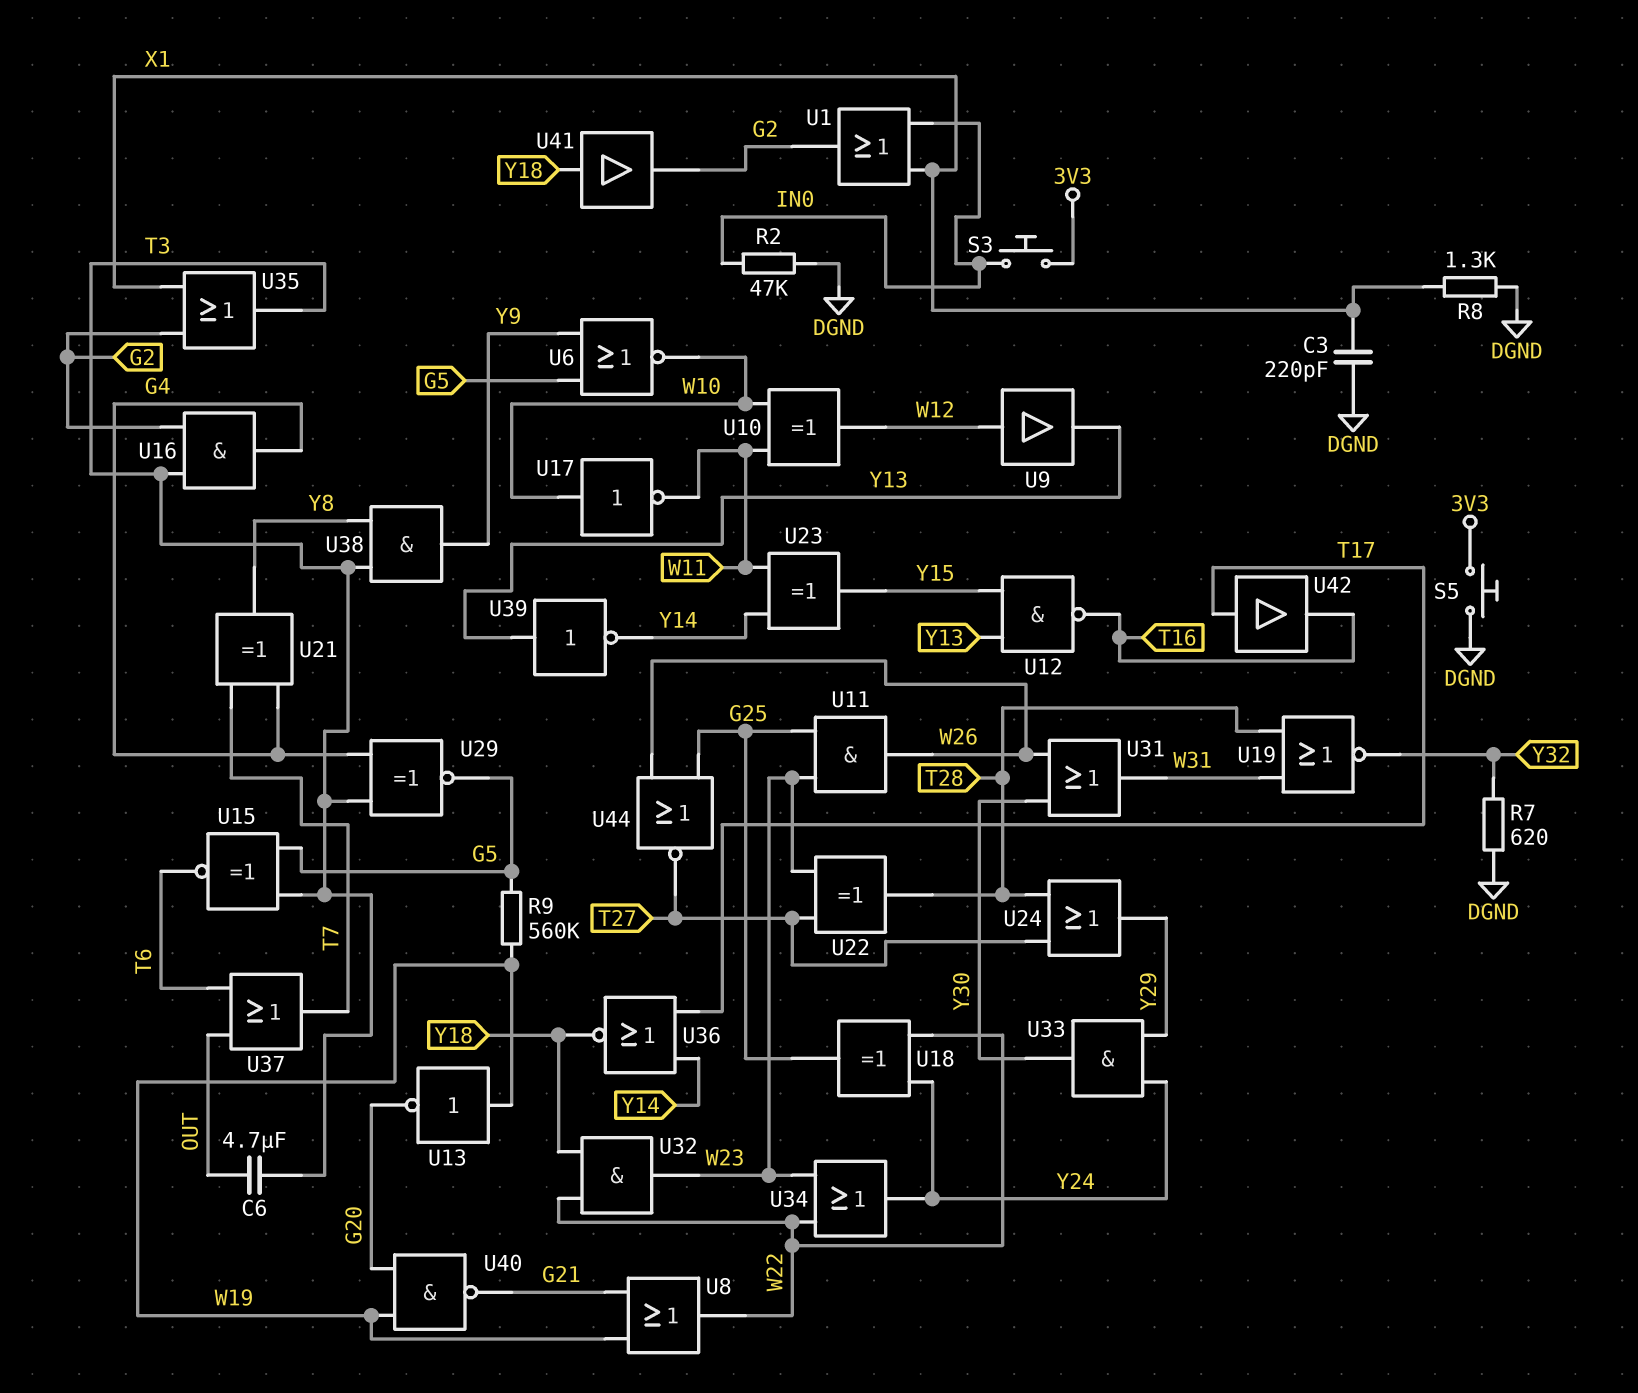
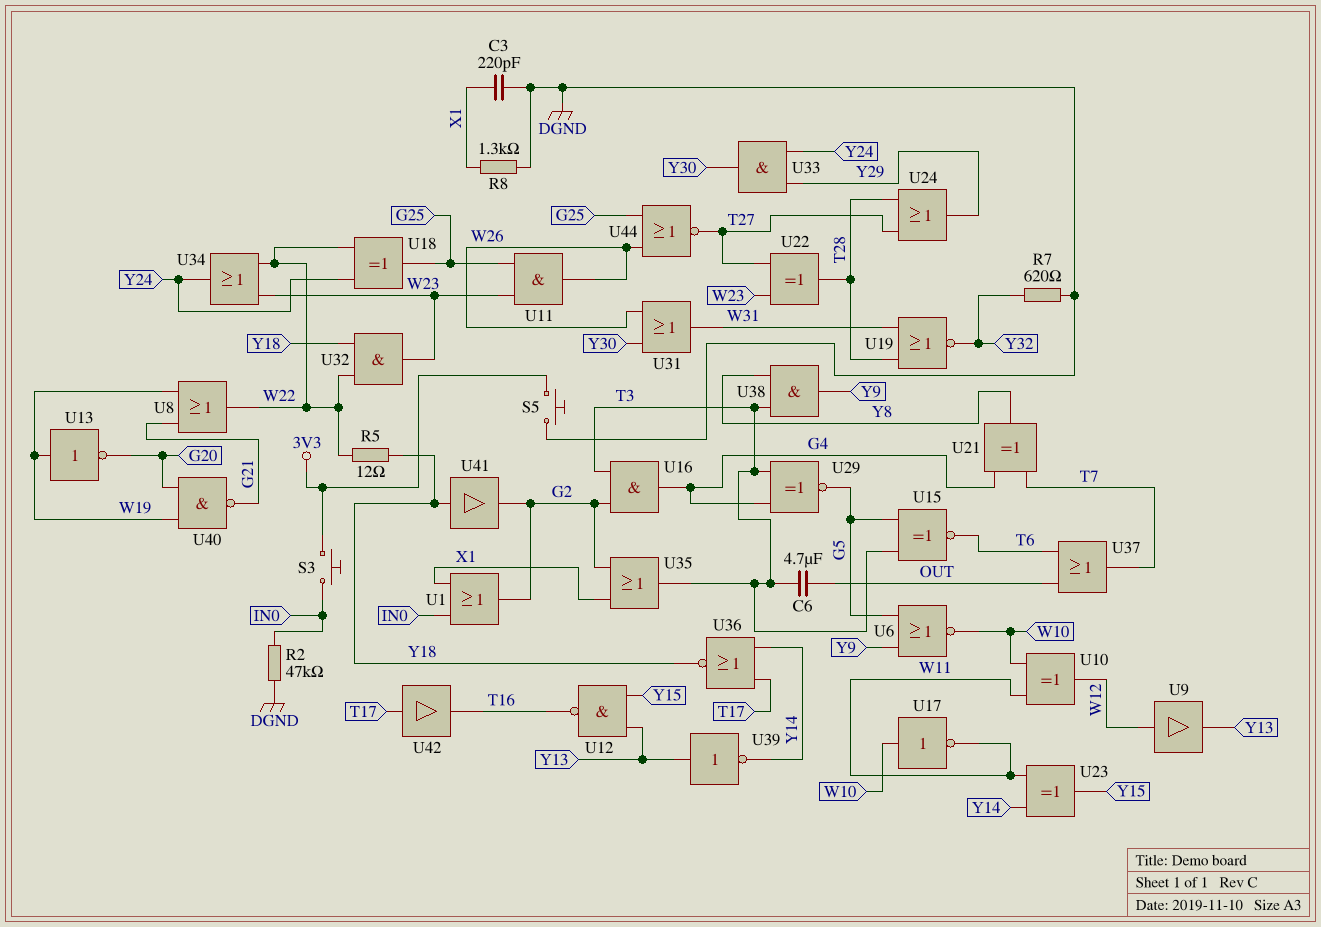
R5: none -> 12 (W22, Y18)
R9: 560k (G5, W19) -> none

